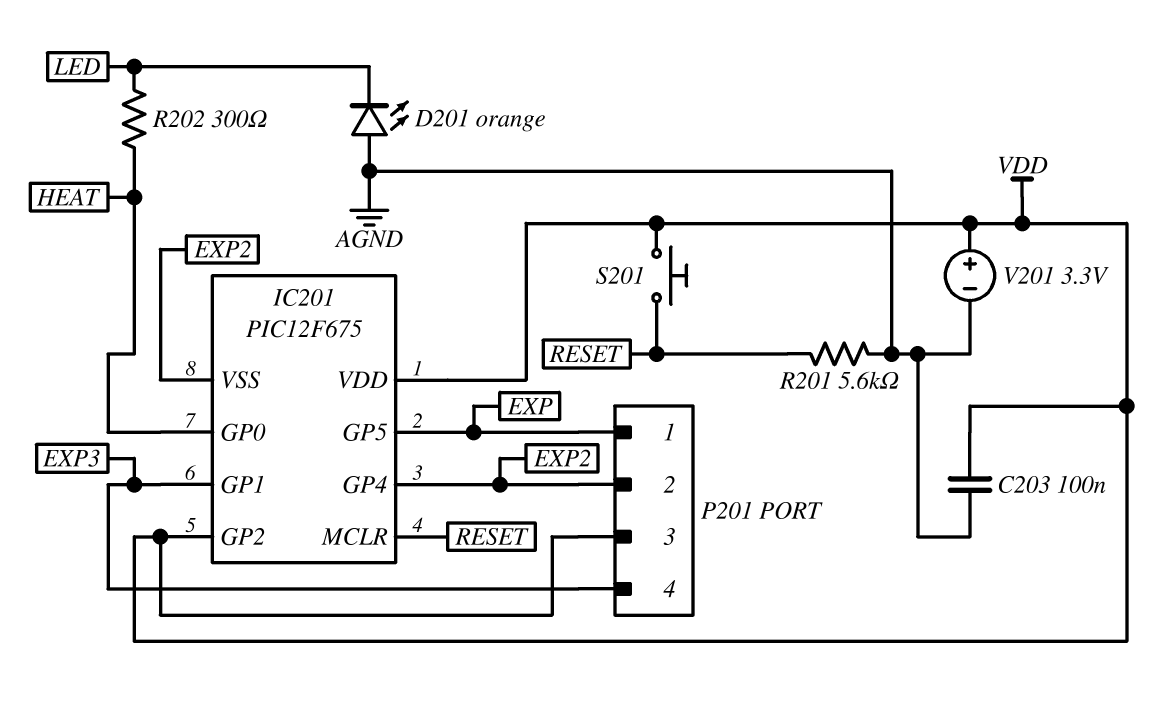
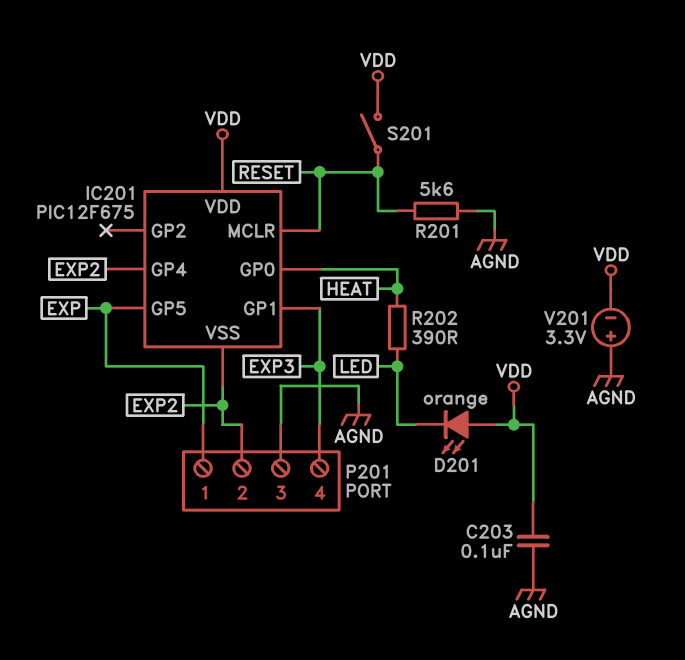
D201: LED orange (A AGND, K LED) -> LED orange (A VDD, K LED)
IC201 pin GP2: VDD -> none
P201 pin 3: VDD -> AGND
R202: 300 (HEAT, LED) -> 390 (HEAT, LED)
S201: button (RESET, VDD) -> switch (RESET, VDD)
V201: 3.3V (plus VDD, minus AGND) -> 3.3V (plus AGND, minus VDD)

